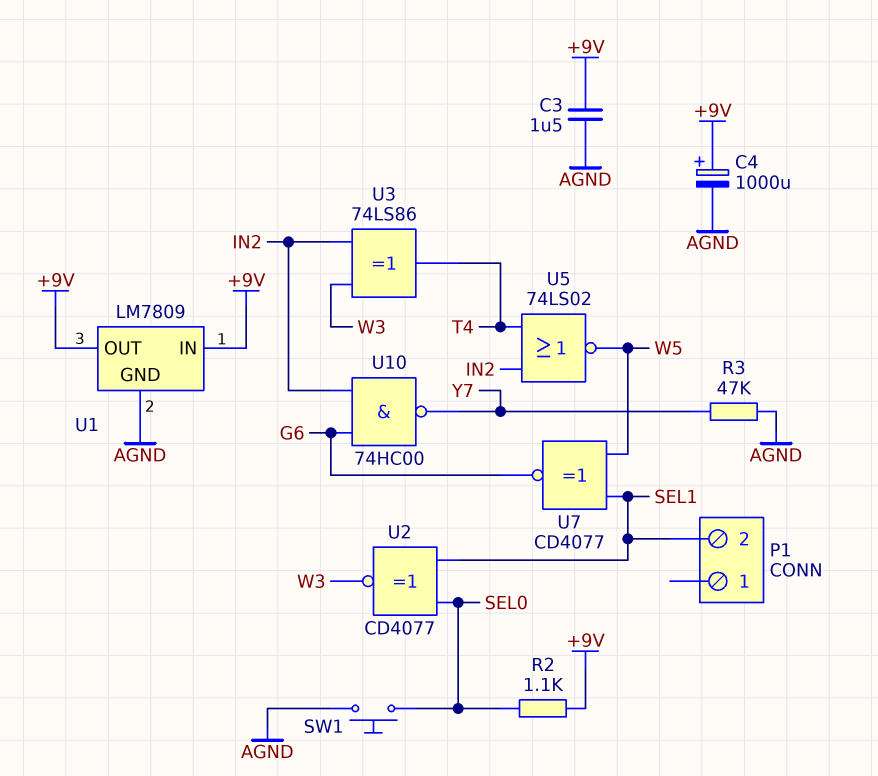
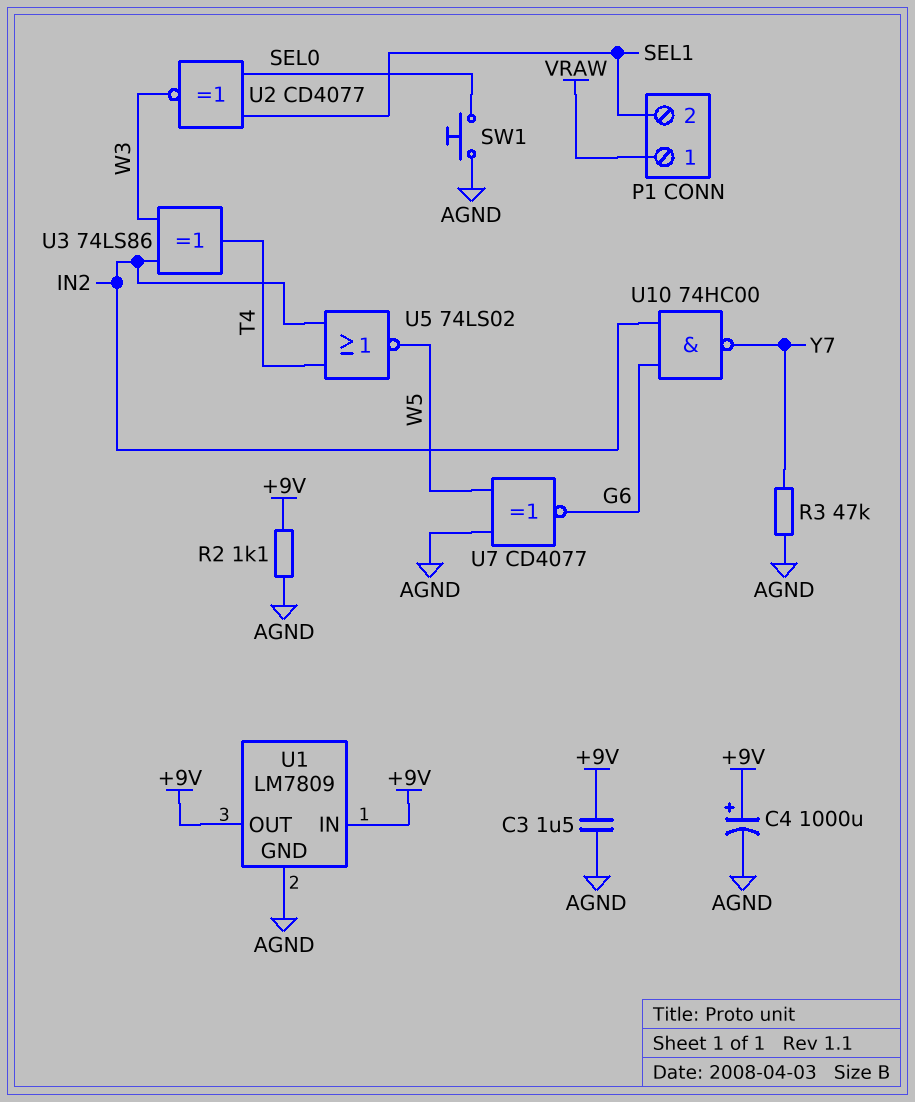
P1 pin 1: none -> VRAW
R2: 1.1k (+9V, SEL0) -> 1.1k (+9V, AGND)
U7: XNOR CD4077 (in SEL1, in W5, out G6) -> XNOR CD4077 (in AGND, in W5, out G6)

